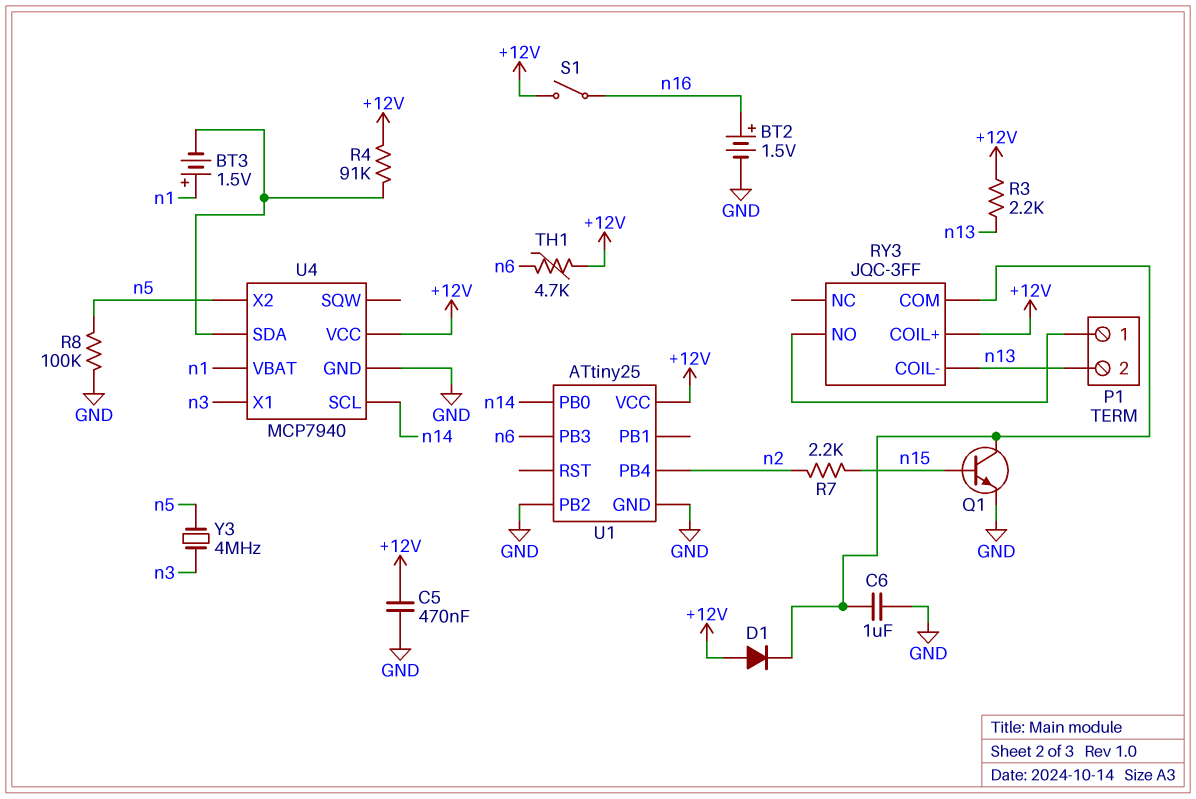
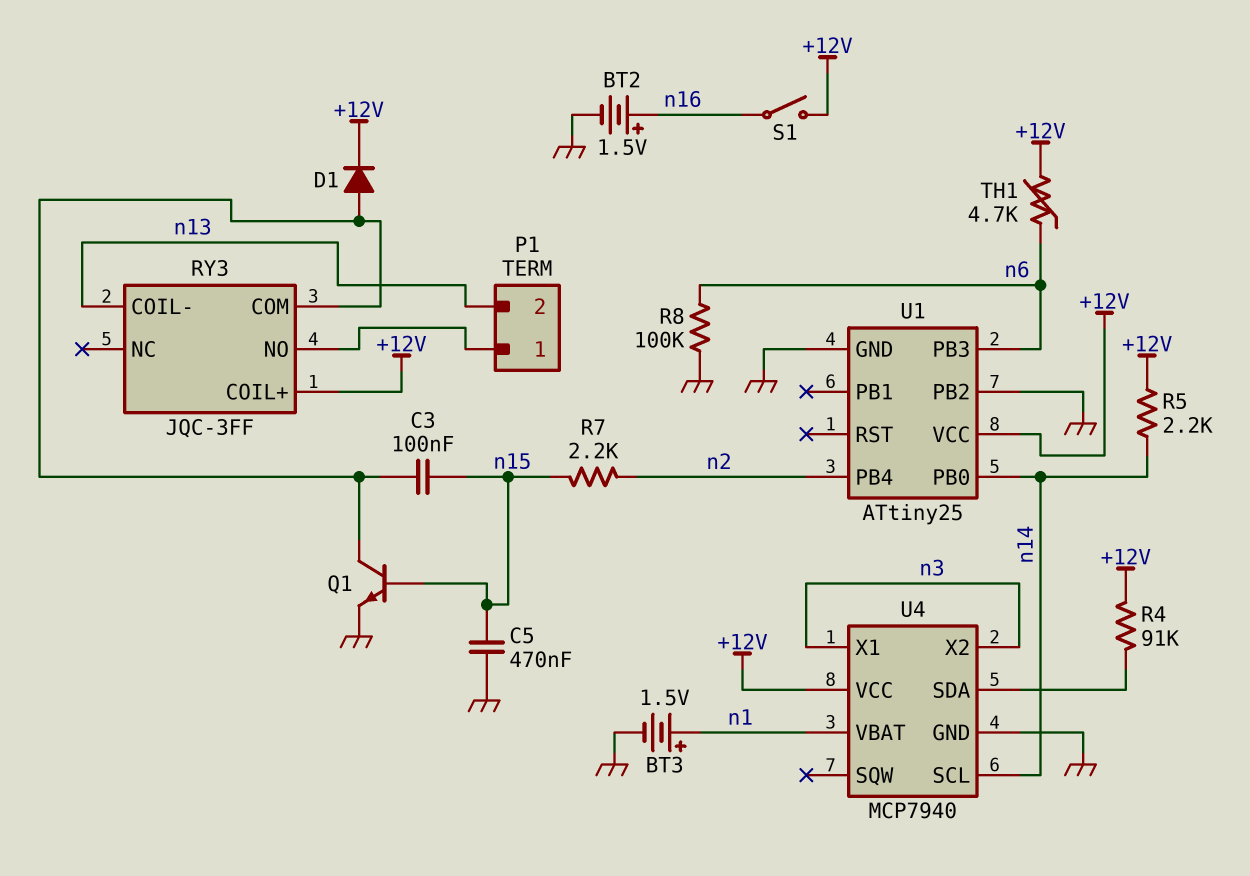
BT3: 1.5V (plus n1, minus U4/SDA) -> 1.5V (plus n1, minus GND)
C3: none -> 100nF (RY3/COM, n15)
C5: 470nF (+12V, GND) -> 470nF (GND, n15)
C6: 1uF (GND, RY3/COM) -> none
D1: diode (A +12V, K RY3/COM) -> diode (A RY3/COM, K +12V)
R3: 2.2k (+12V, n13) -> none
R5: none -> 2.2k (+12V, n14)
R8: 100k (GND, n5) -> 100k (GND, n6)
U4 pin X2: n5 -> n3
Y3: 4MHz (n3, n5) -> none

